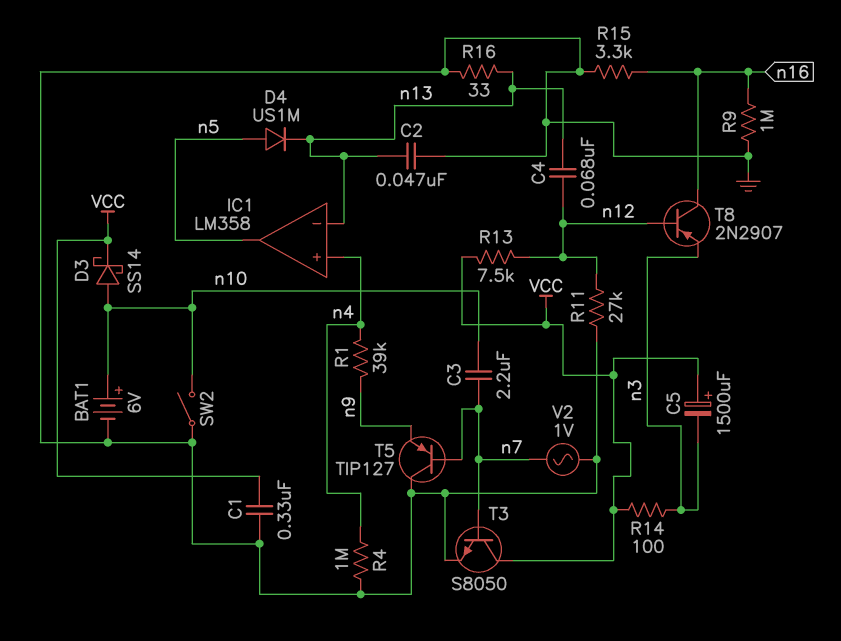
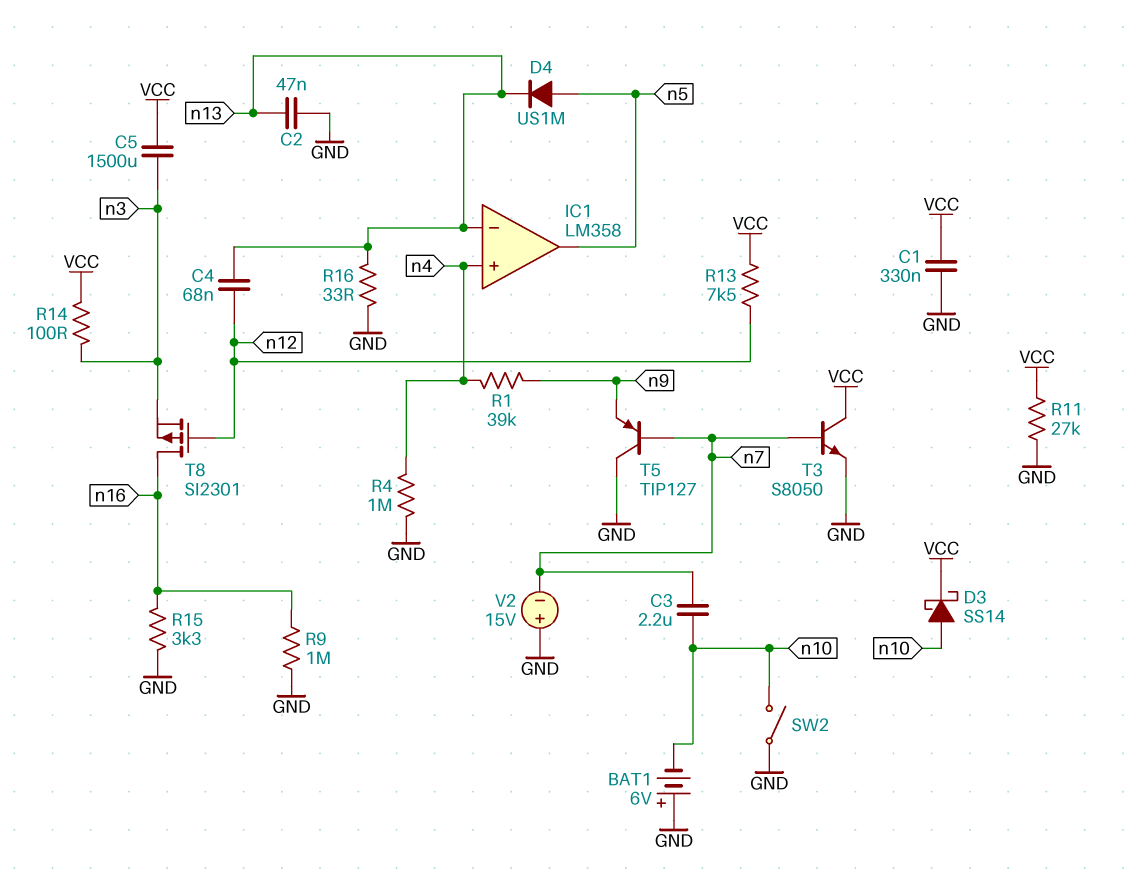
BAT1: 6V (plus n10, minus GND) -> 6V (plus GND, minus n10)
C5: 1500uF (plus VCC, minus n3) -> 1500uF (VCC, n3)
R11: 27k (GND, n12) -> 27k (GND, VCC)
T8: PNP 2N2907 (B n12, C n16, E n3) -> PMOS SI2301 (G n12, D n16, S n3)
V2: AC 1V (GND, n7) -> 15V (plus GND, minus n7)

